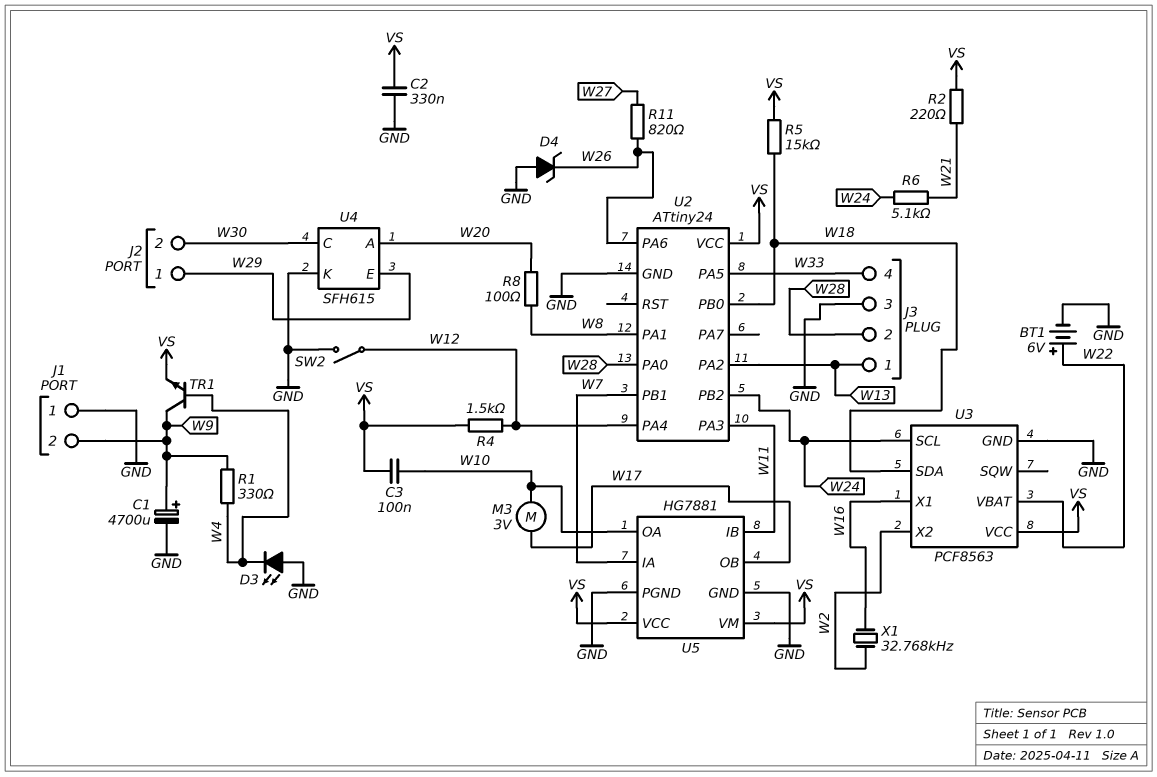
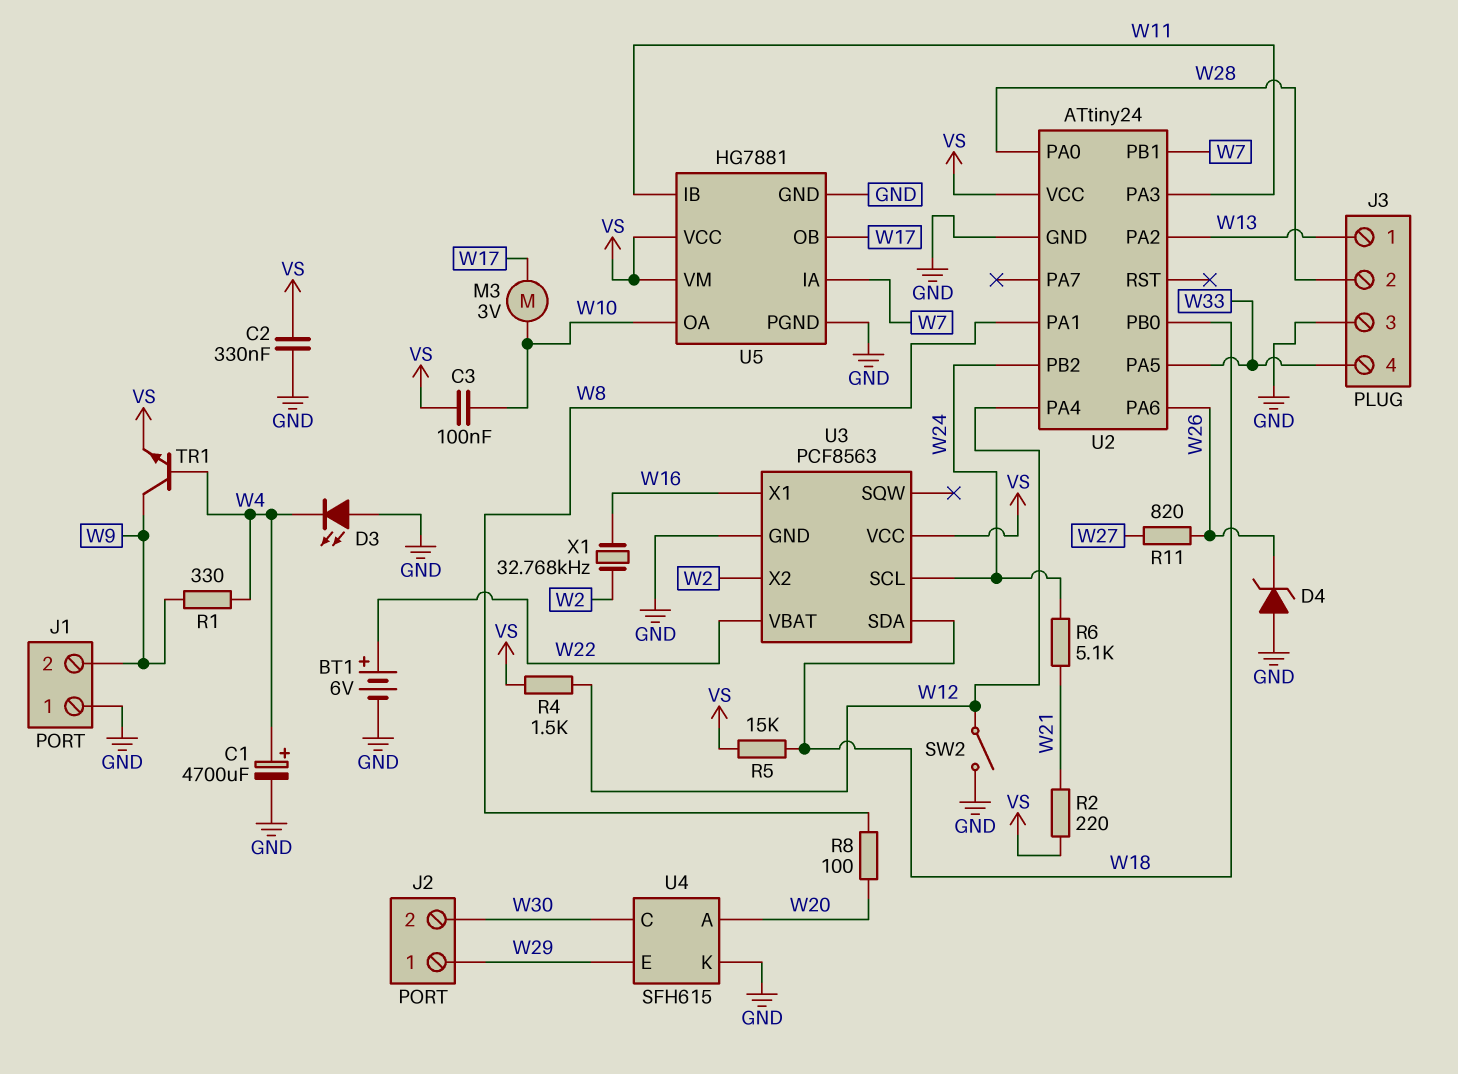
C1: 4700uF (plus W9, minus GND) -> 4700uF (plus W4, minus GND)

